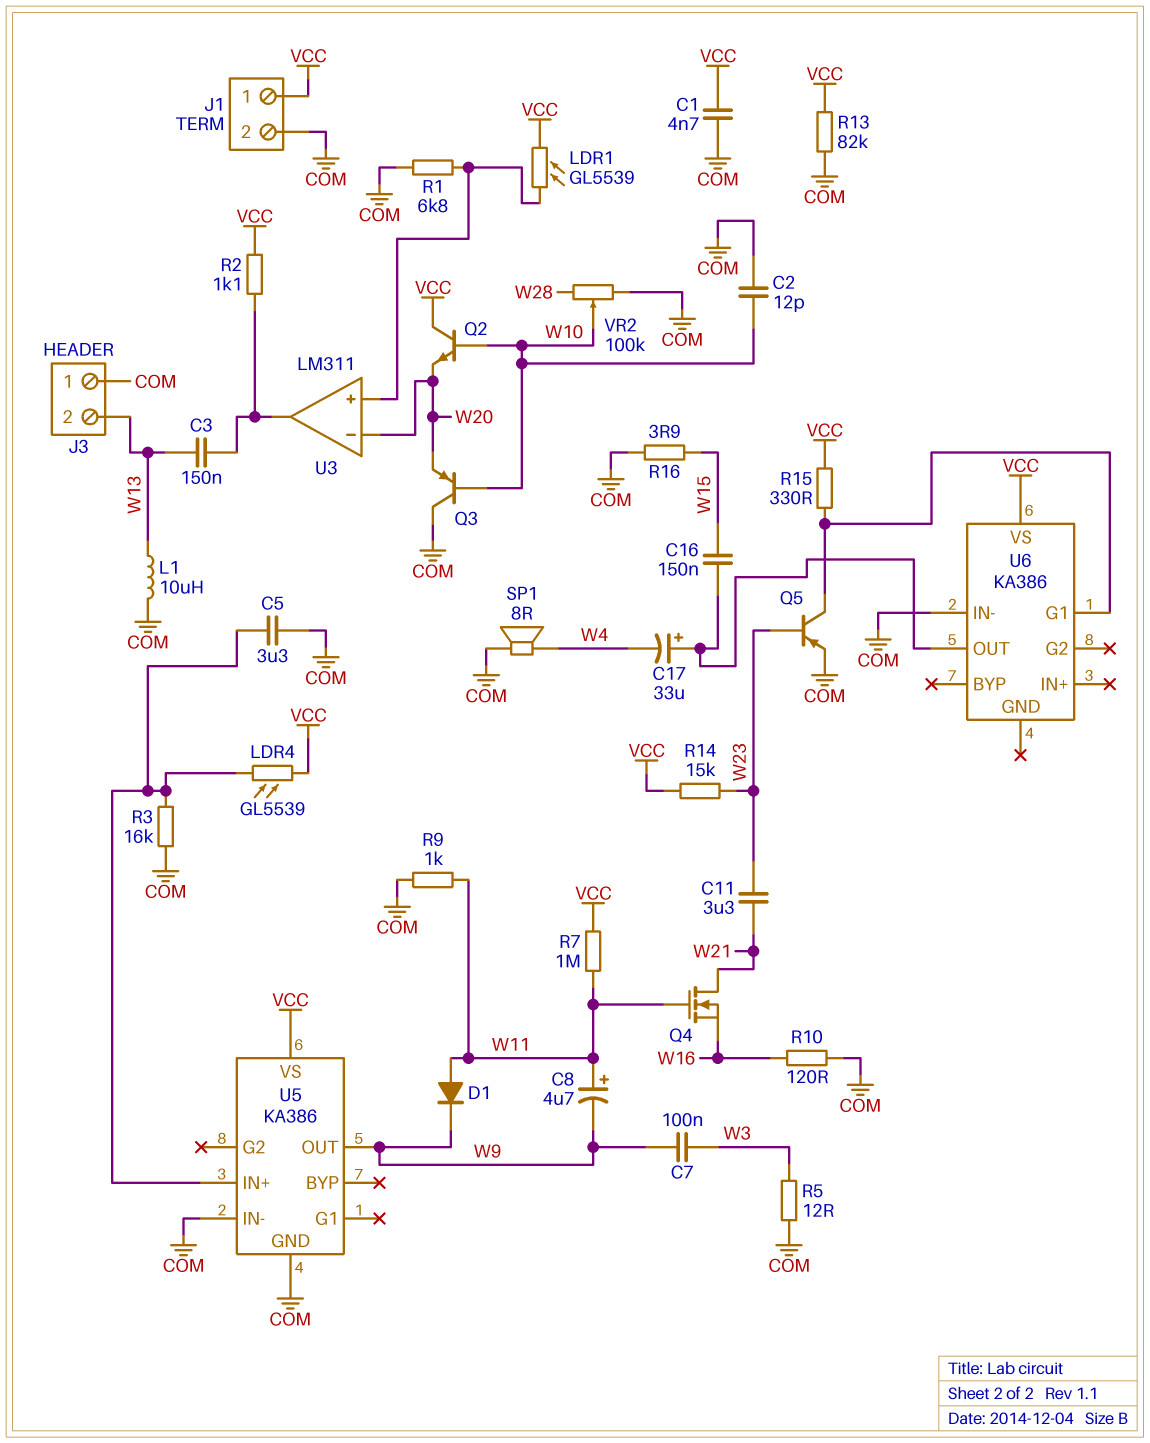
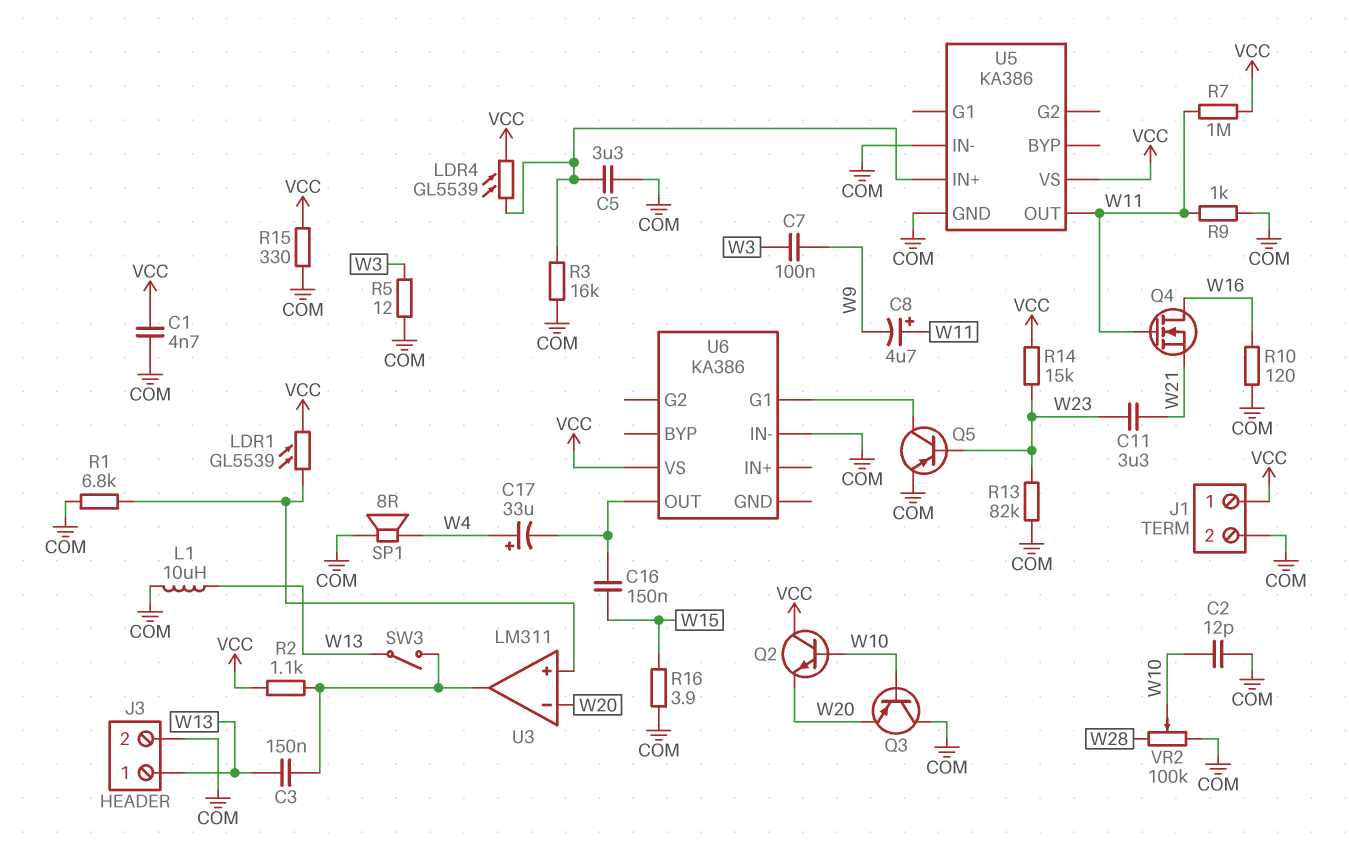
C17: 33uF (plus U6/OUT, minus W4) -> 33uF (plus W4, minus U6/OUT)
D1: diode (A W11, K W9) -> none
J3 pin 1: COM -> W13
J3 pin 2: W13 -> COM
Q4: NMOS (G W11, D W21, S W16) -> NMOS (G W11, D W16, S W21)
R13: 82k (COM, VCC) -> 82k (COM, W23)
R15: 330 (U6/G1, VCC) -> 330 (COM, VCC)
SW3: none -> switch (U3/out, W13)
U5 pin OUT: W9 -> W11

